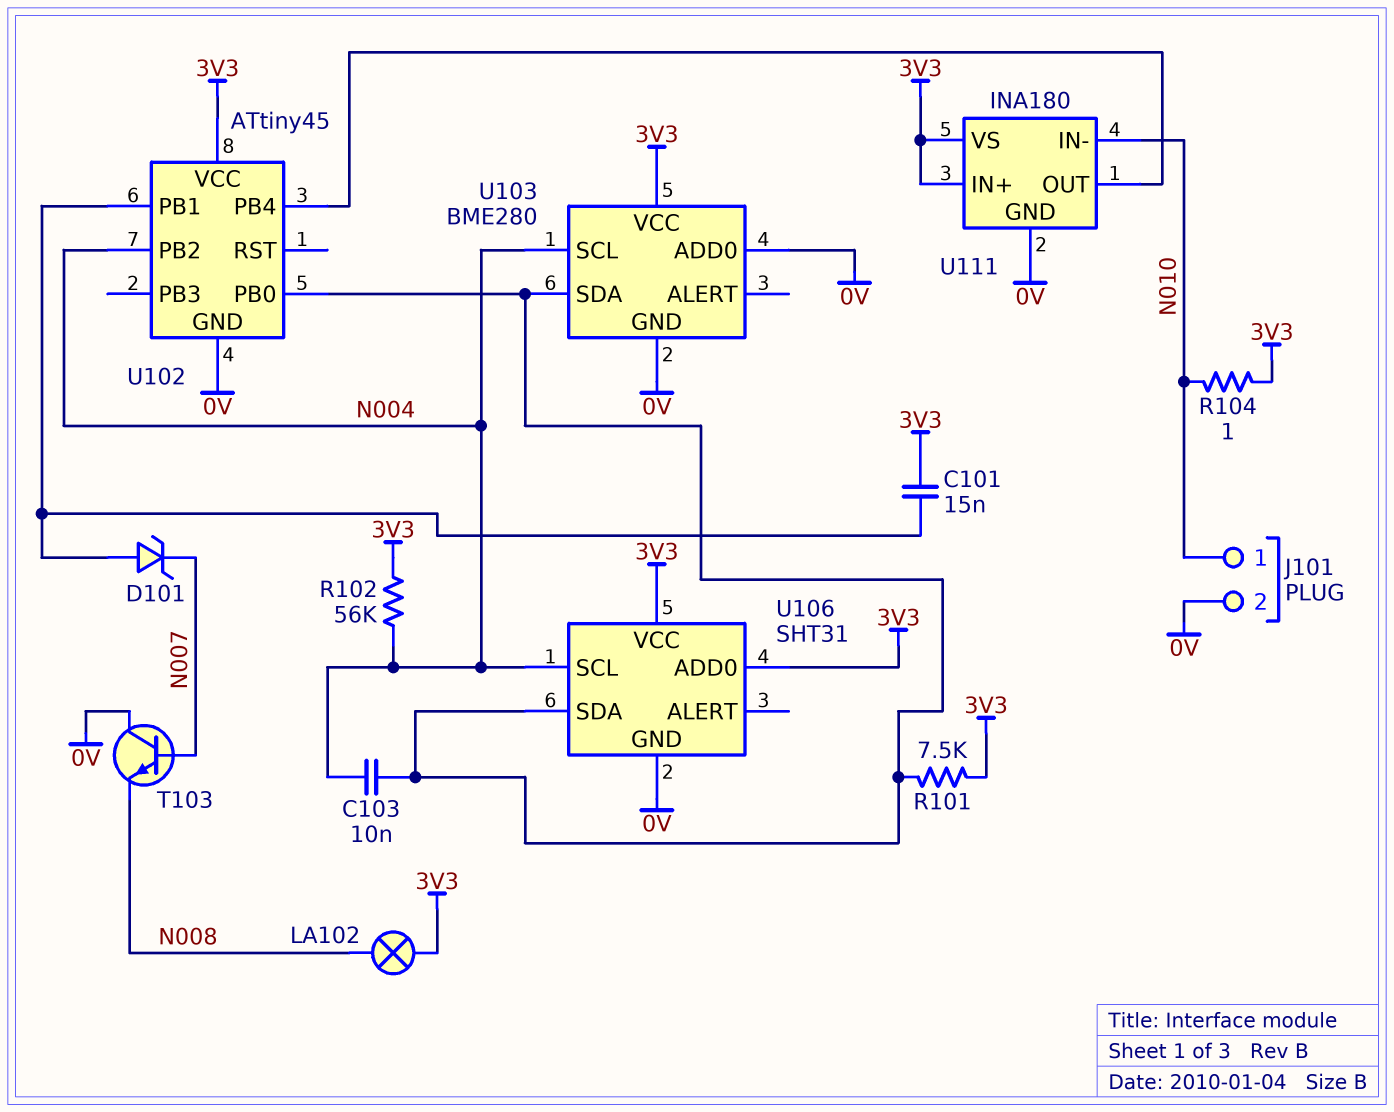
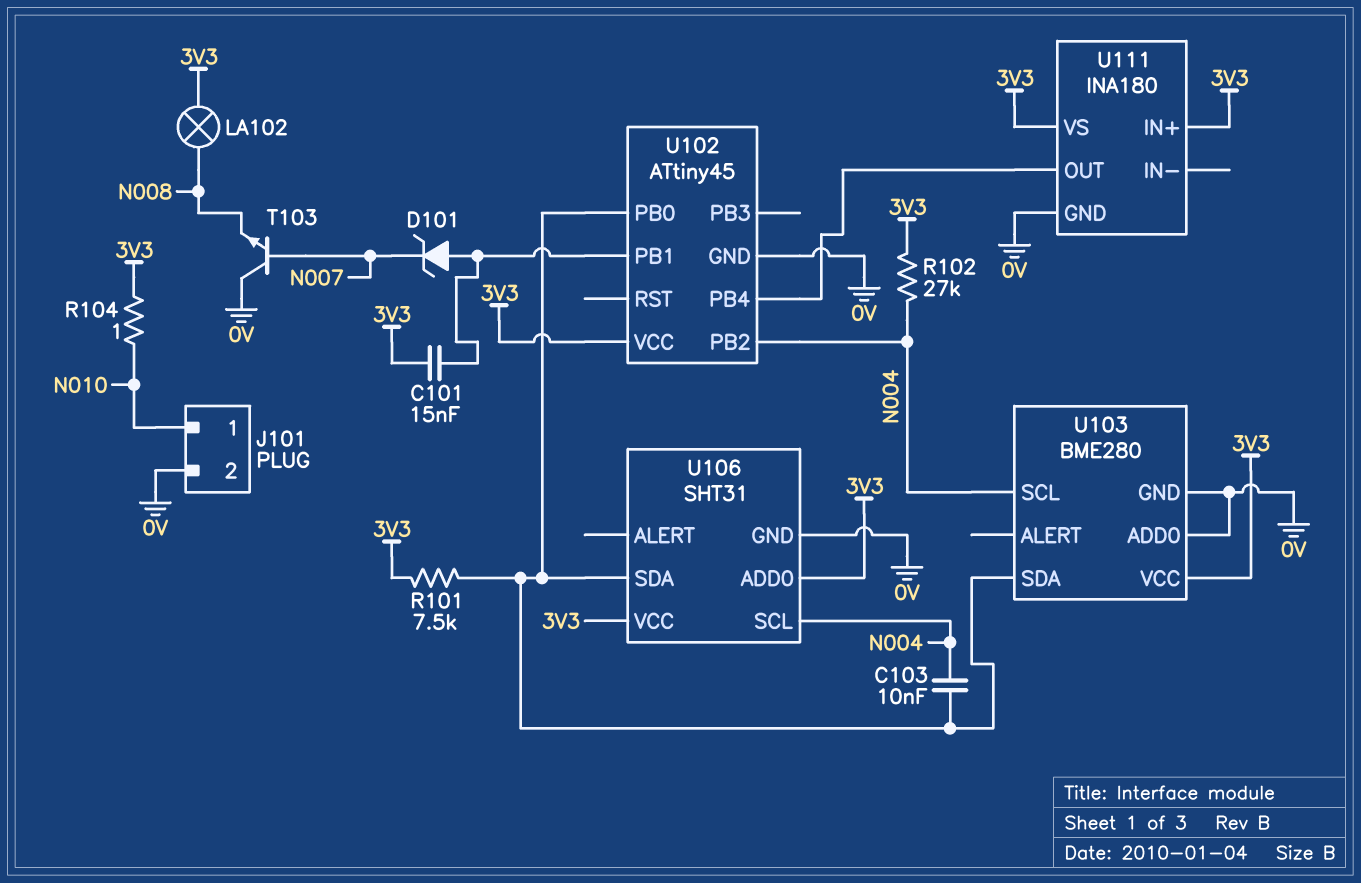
R102: 56k (3V3, N004) -> 27k (3V3, N004)
U111 pin IN-: N010 -> none

